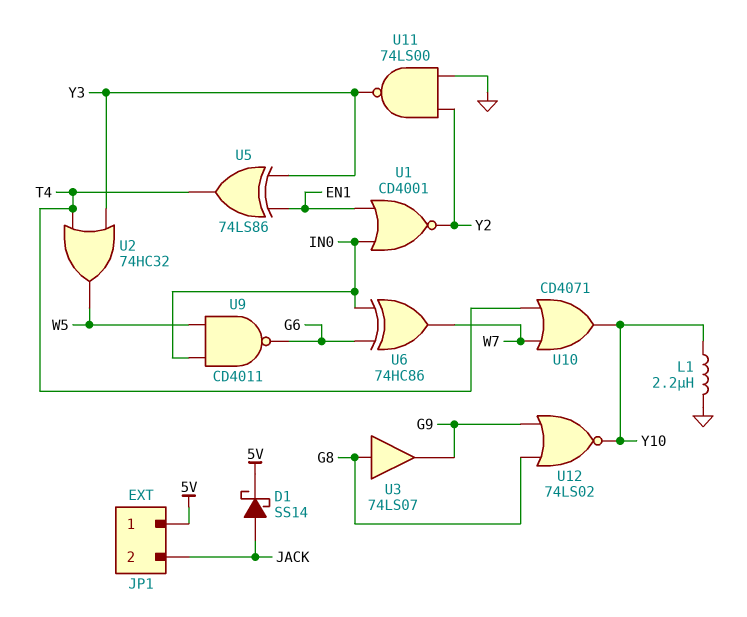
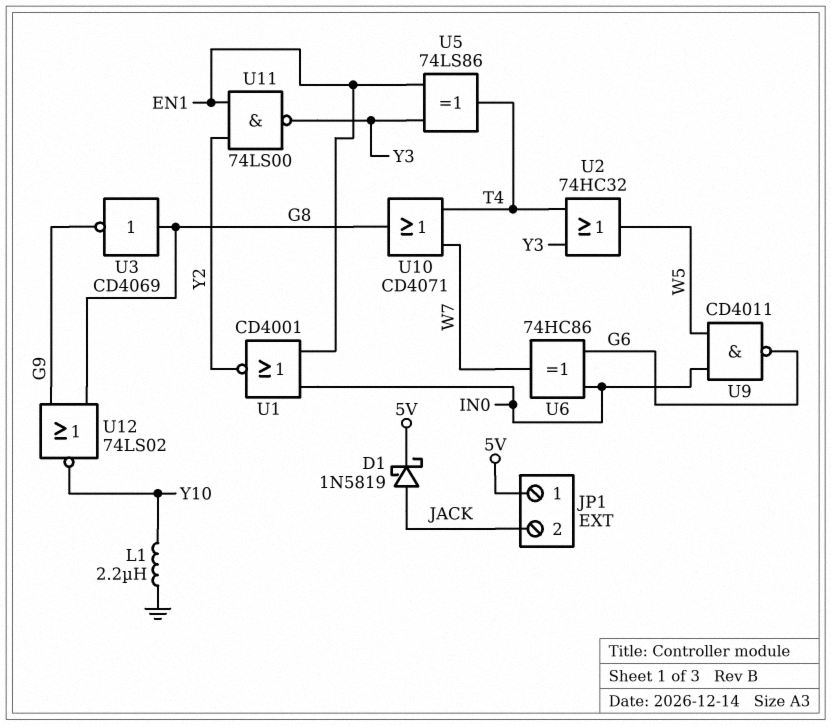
D1: schottky SS14 (A JACK, K 5V) -> schottky 1N5819 (A JACK, K 5V)
U3: buffer 74LS07 (in G8, out G9) -> NOT CD4069 (in G8, out G9)
U10: OR CD4071 (in T4, in W7, out Y10) -> OR CD4071 (in T4, in W7, out G8)
U11: NAND 74LS00 (in GND, in Y2, out Y3) -> NAND 74LS00 (in EN1, in Y2, out Y3)

